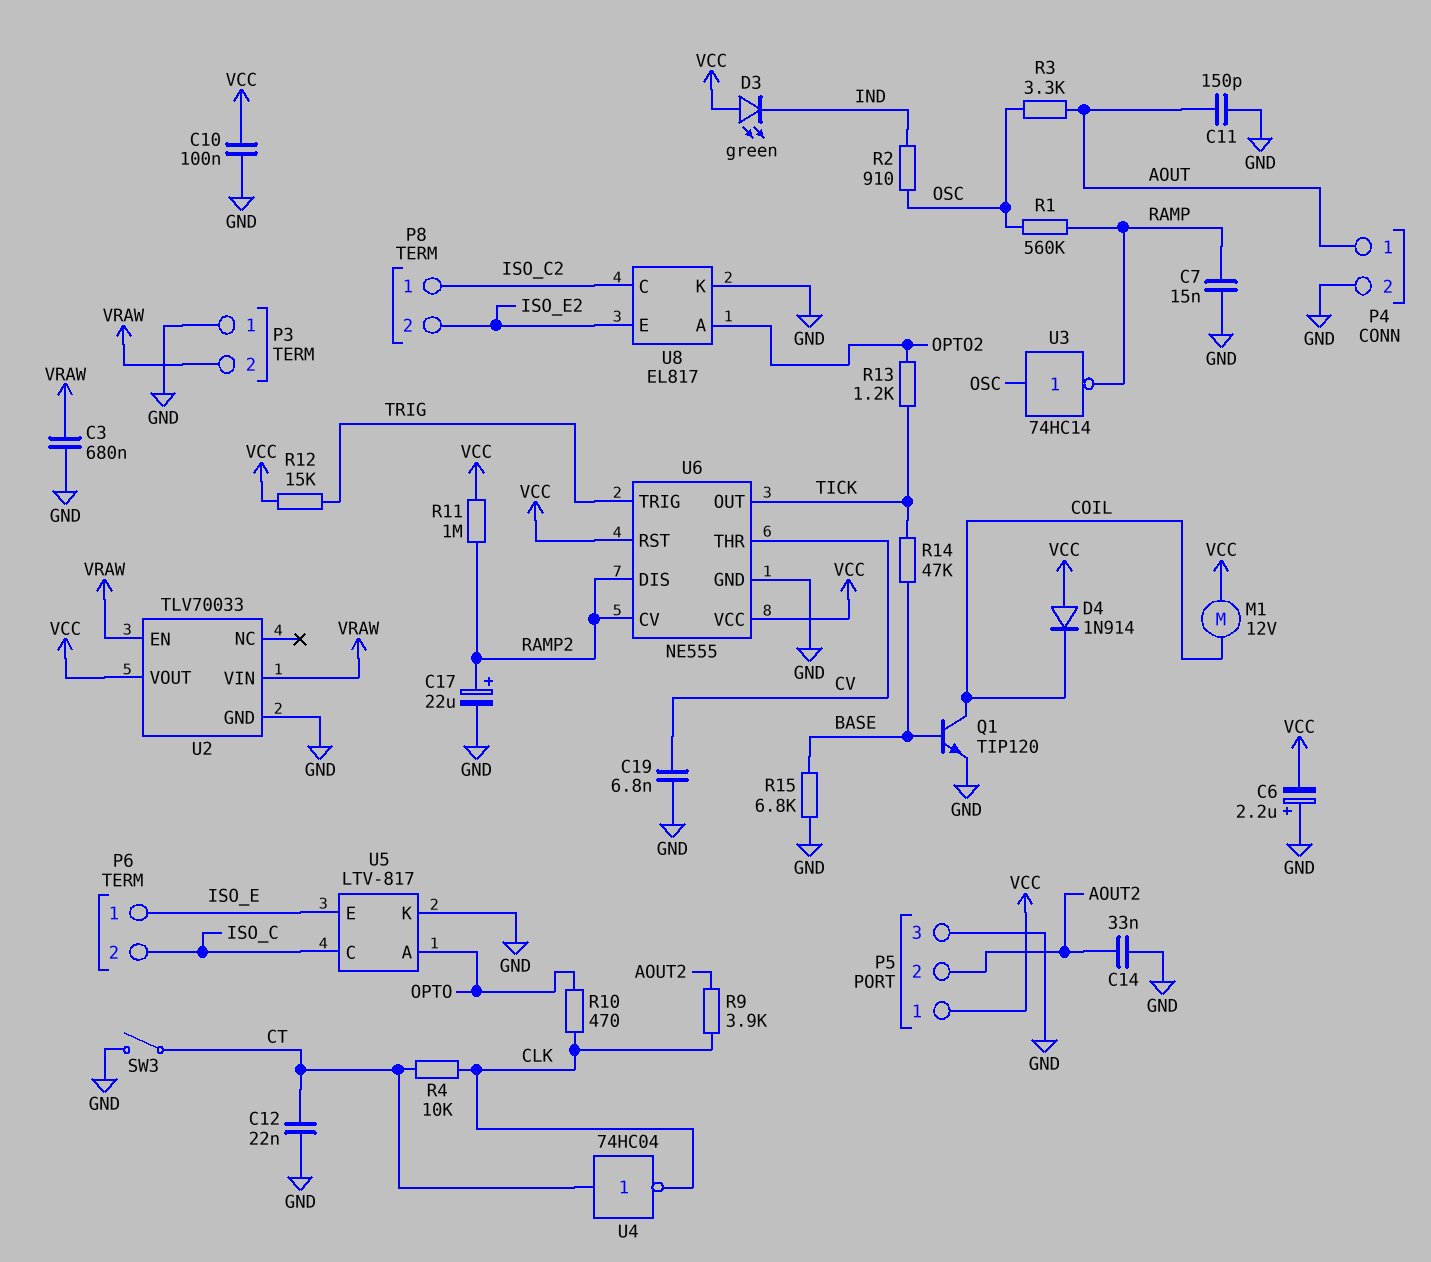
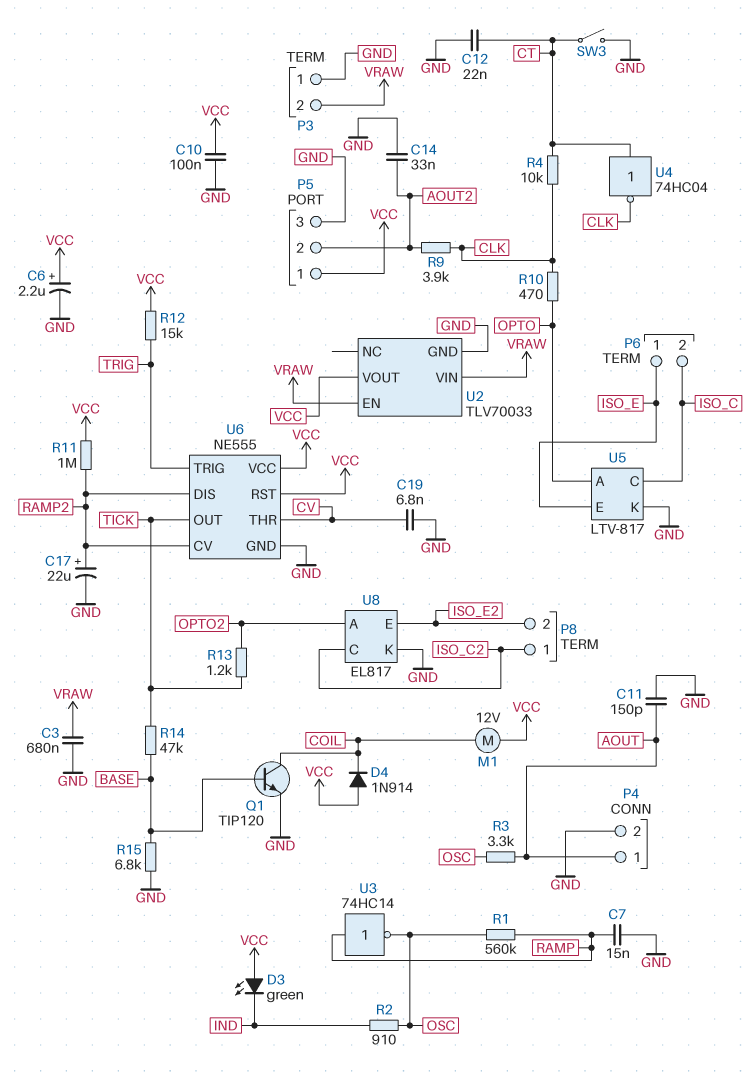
C6: 2.2uF (plus GND, minus VCC) -> 2.2uF (plus VCC, minus GND)
U3: NOT 74HC14 (in OSC, out RAMP) -> NOT 74HC14 (in RAMP, out OSC)

